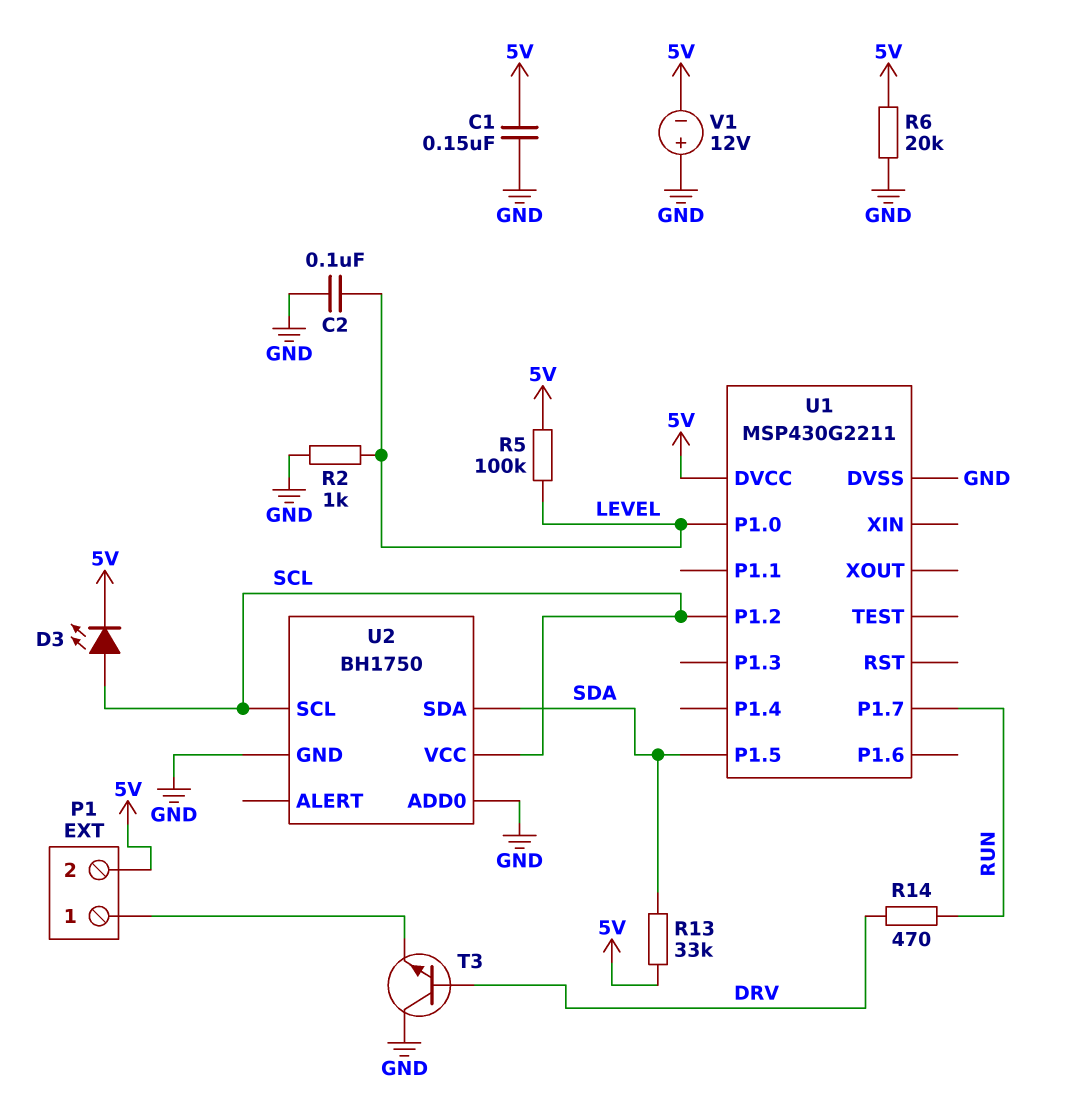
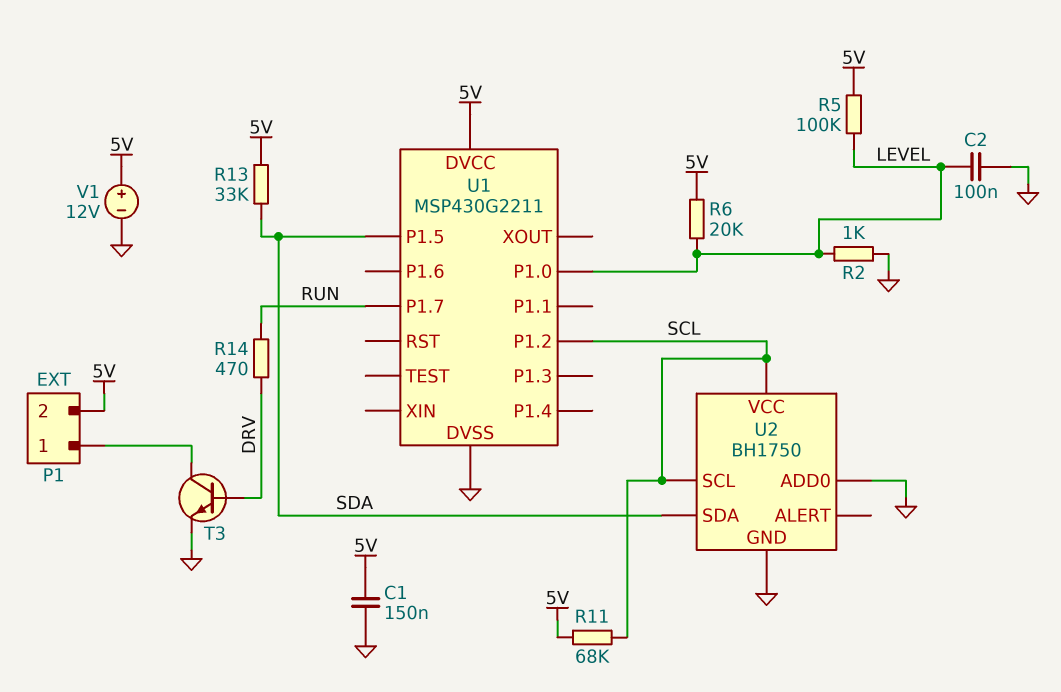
D3: LED (A SCL, K 5V) -> none
R6: 20k (5V, GND) -> 20k (5V, LEVEL)
R11: none -> 68k (5V, SCL)
T3: NPN (B DRV, C GND, E P1/1) -> NPN (B DRV, C P1/1, E GND)
V1: 12V (plus GND, minus 5V) -> 12V (plus 5V, minus GND)

